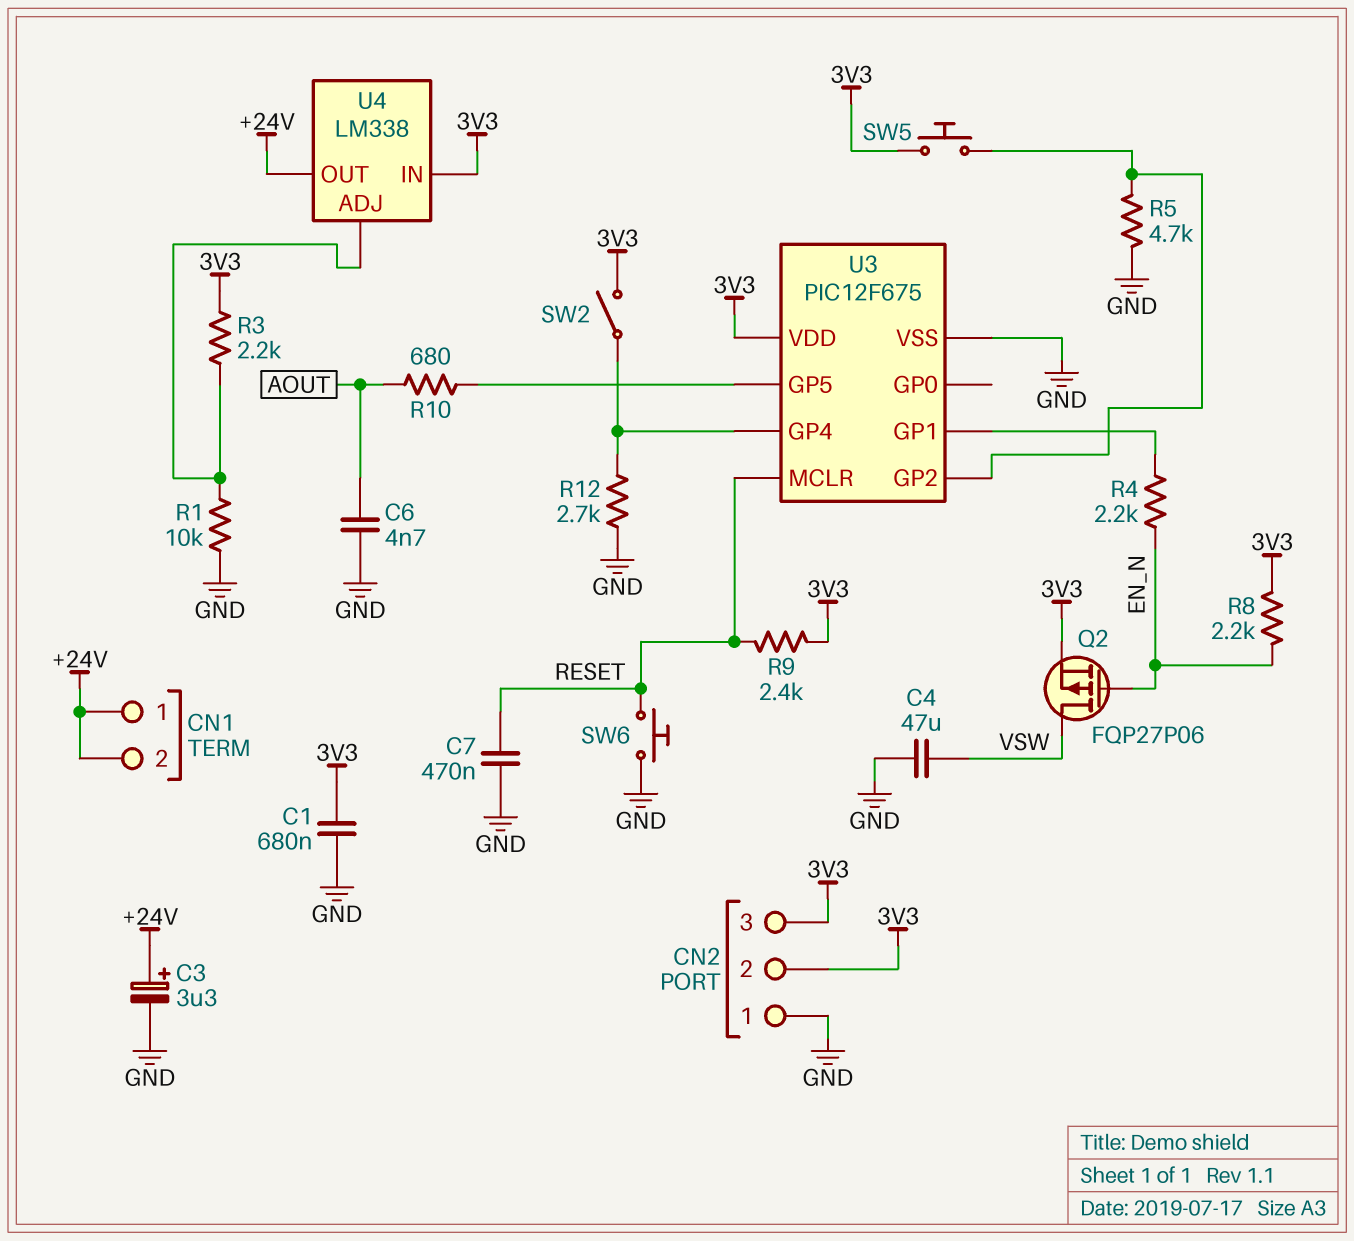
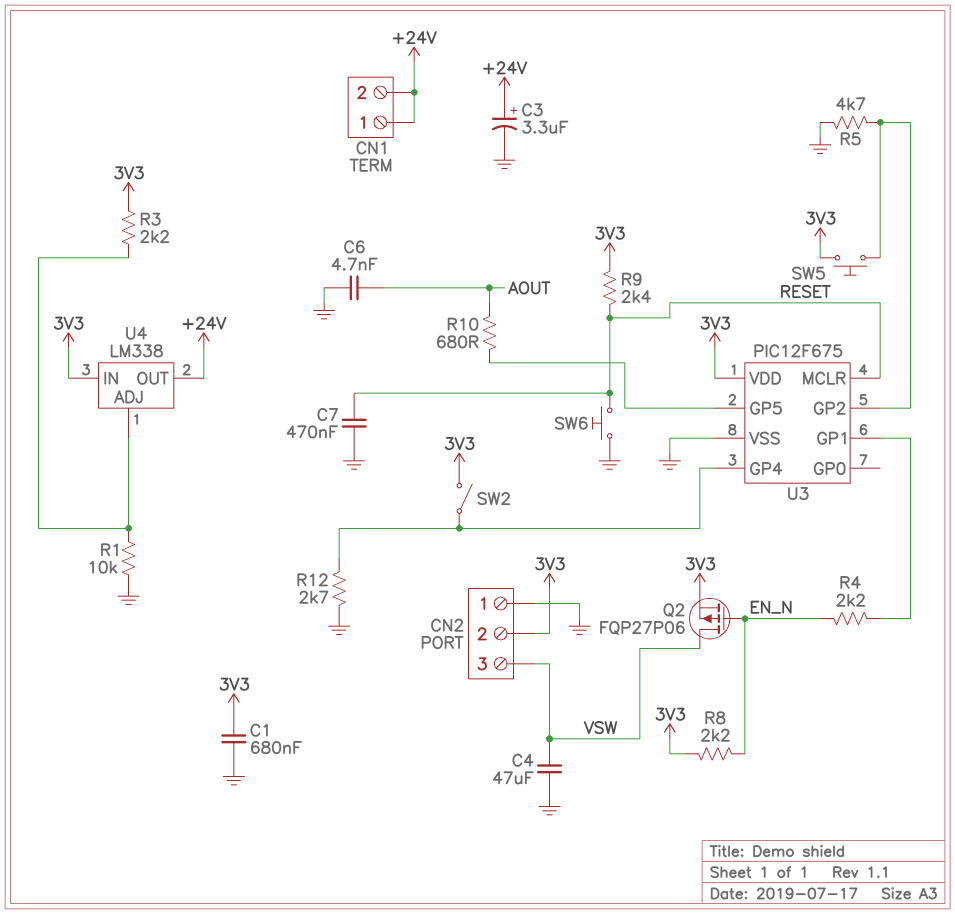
CN2 pin 3: 3V3 -> VSW

